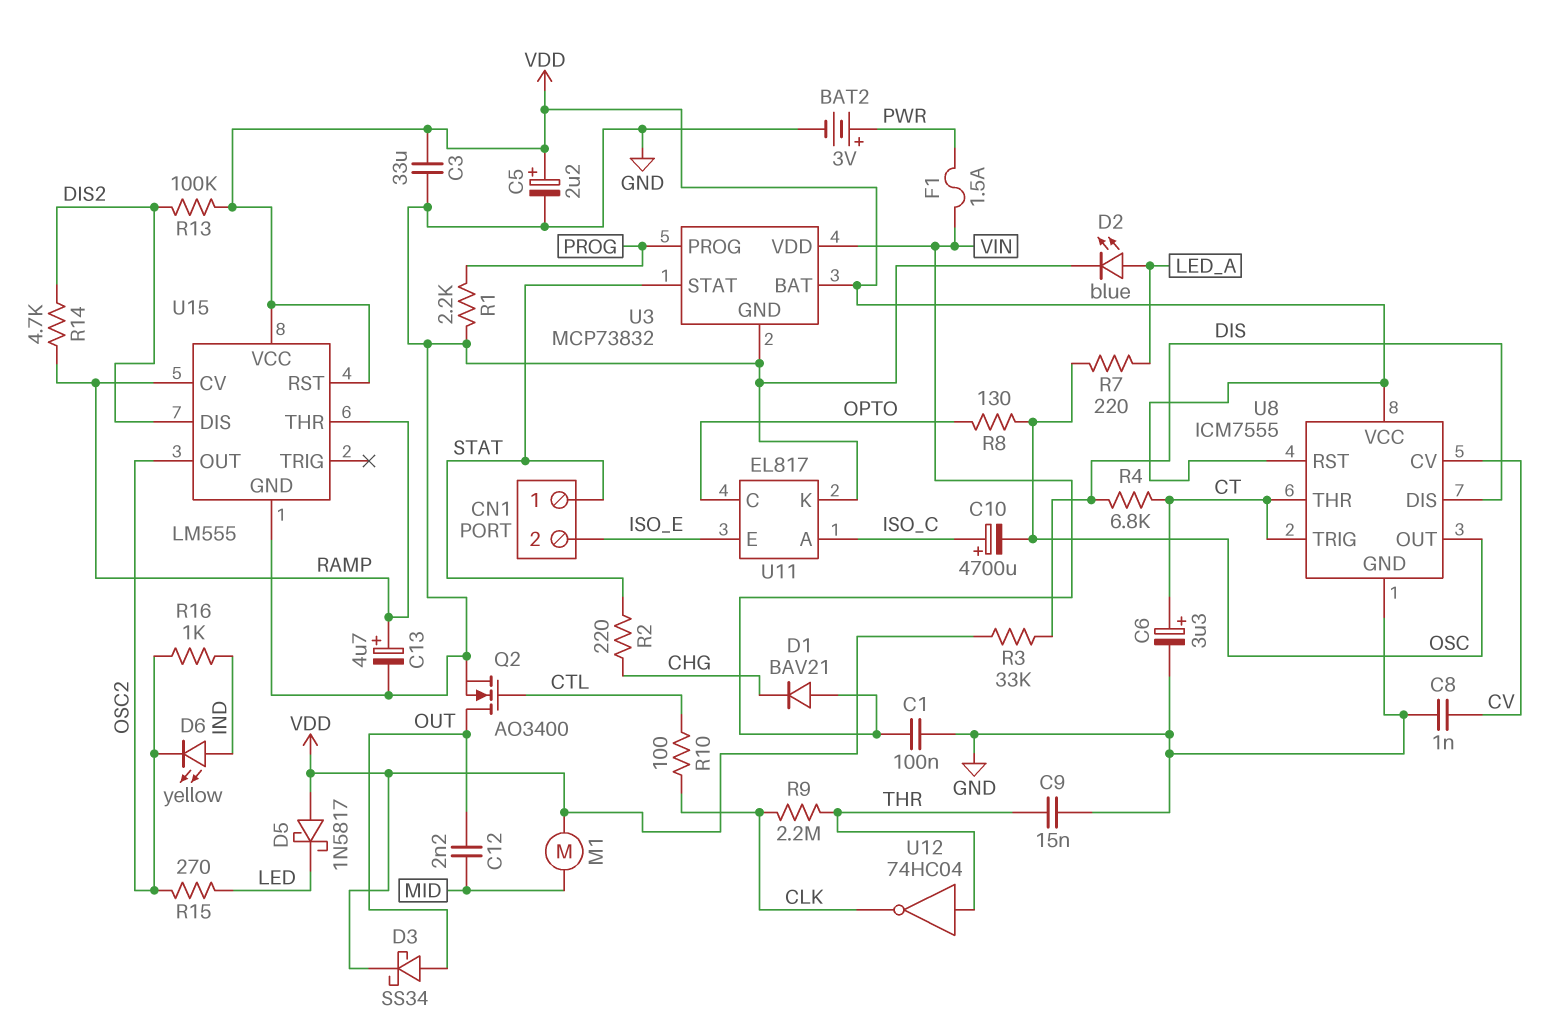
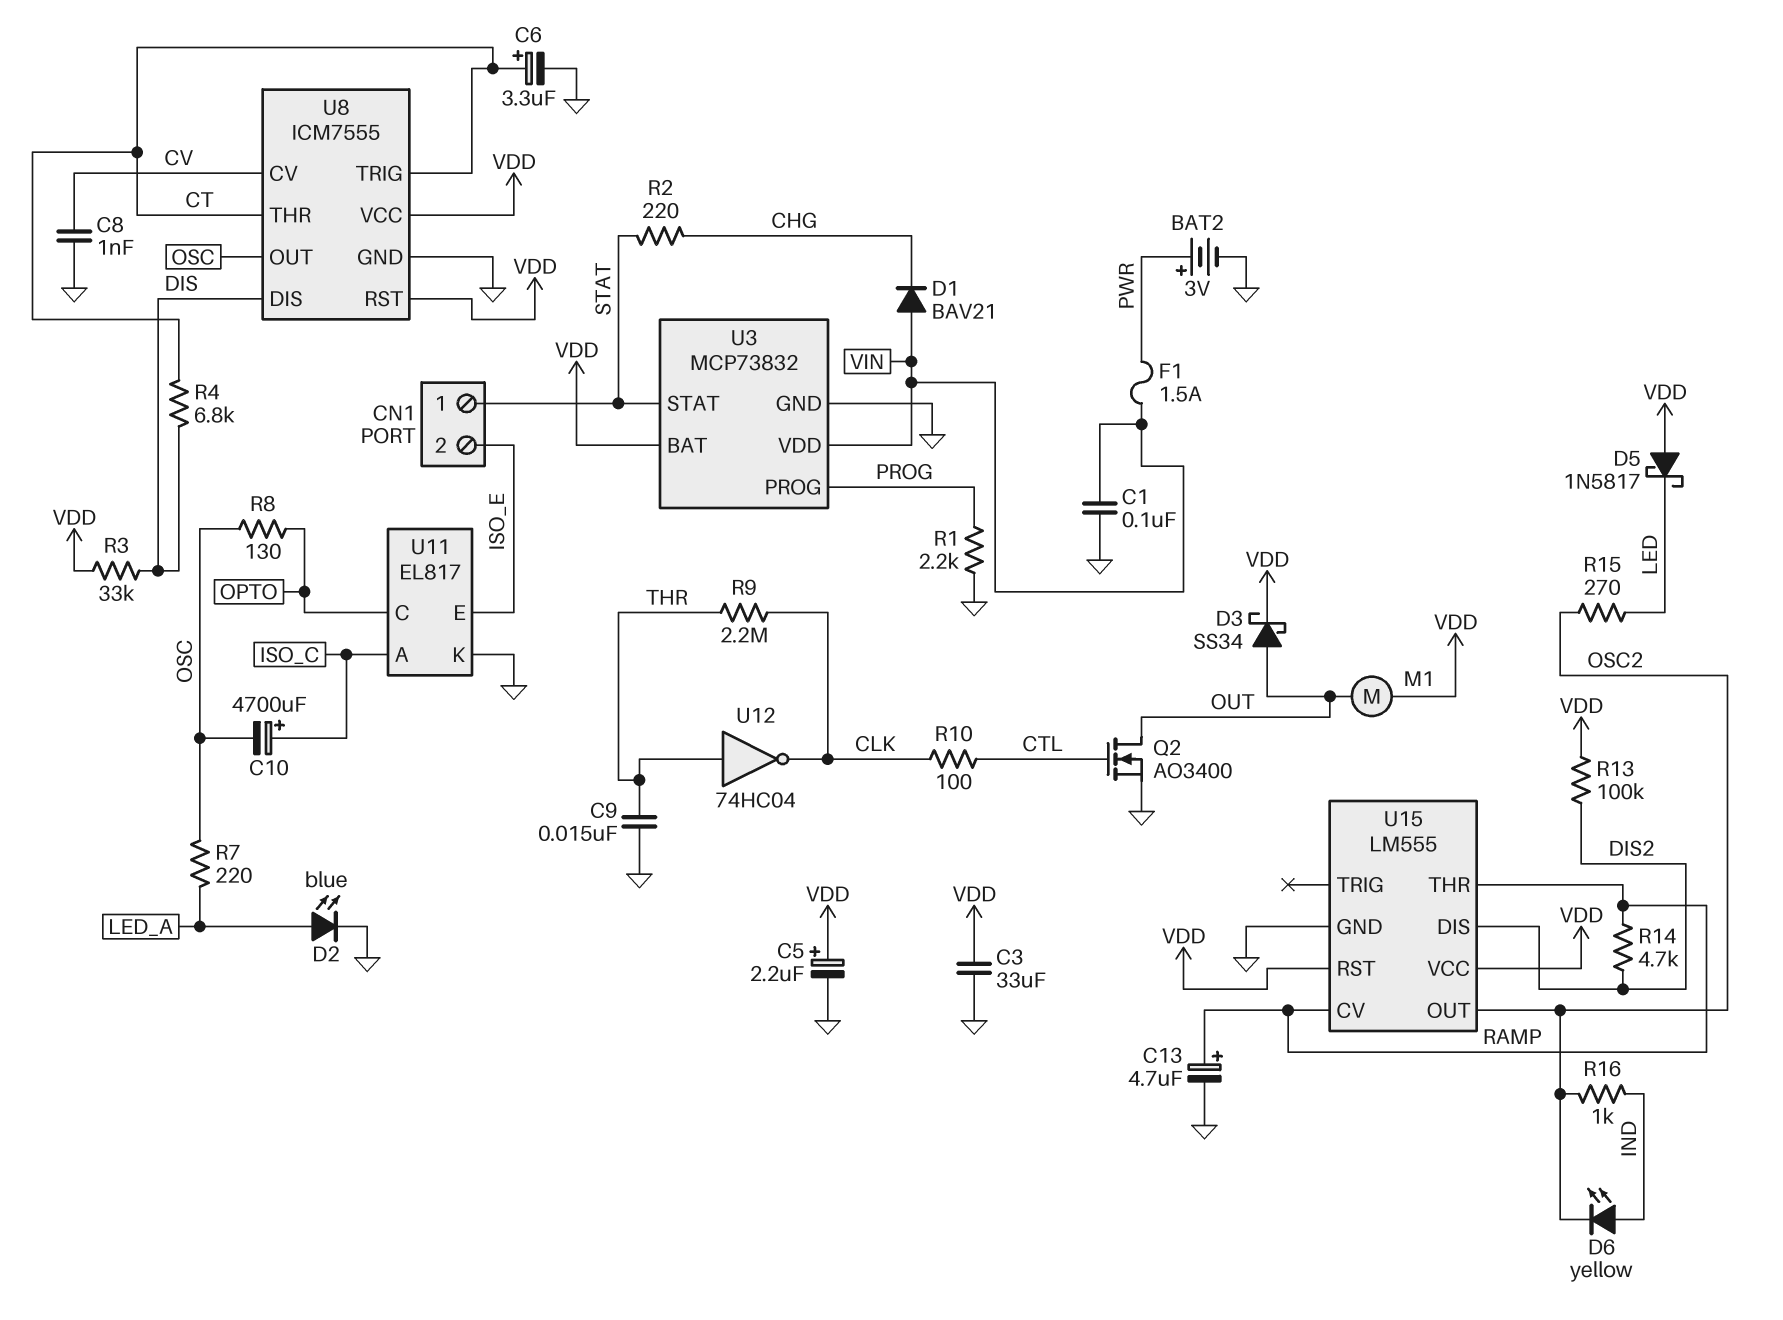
C12: 2.2nF (MID, OUT) -> none
M1: motor (MID, VDD) -> motor (OUT, VDD)

